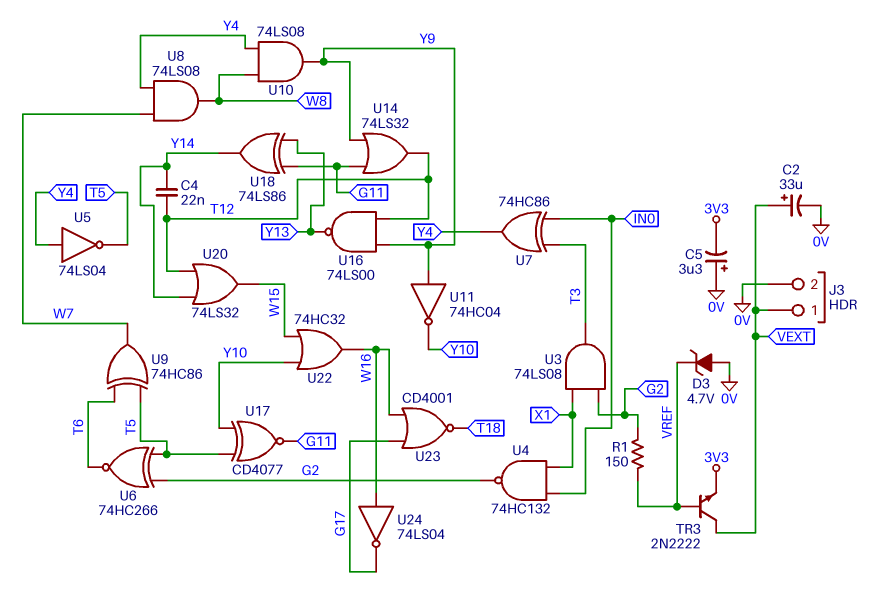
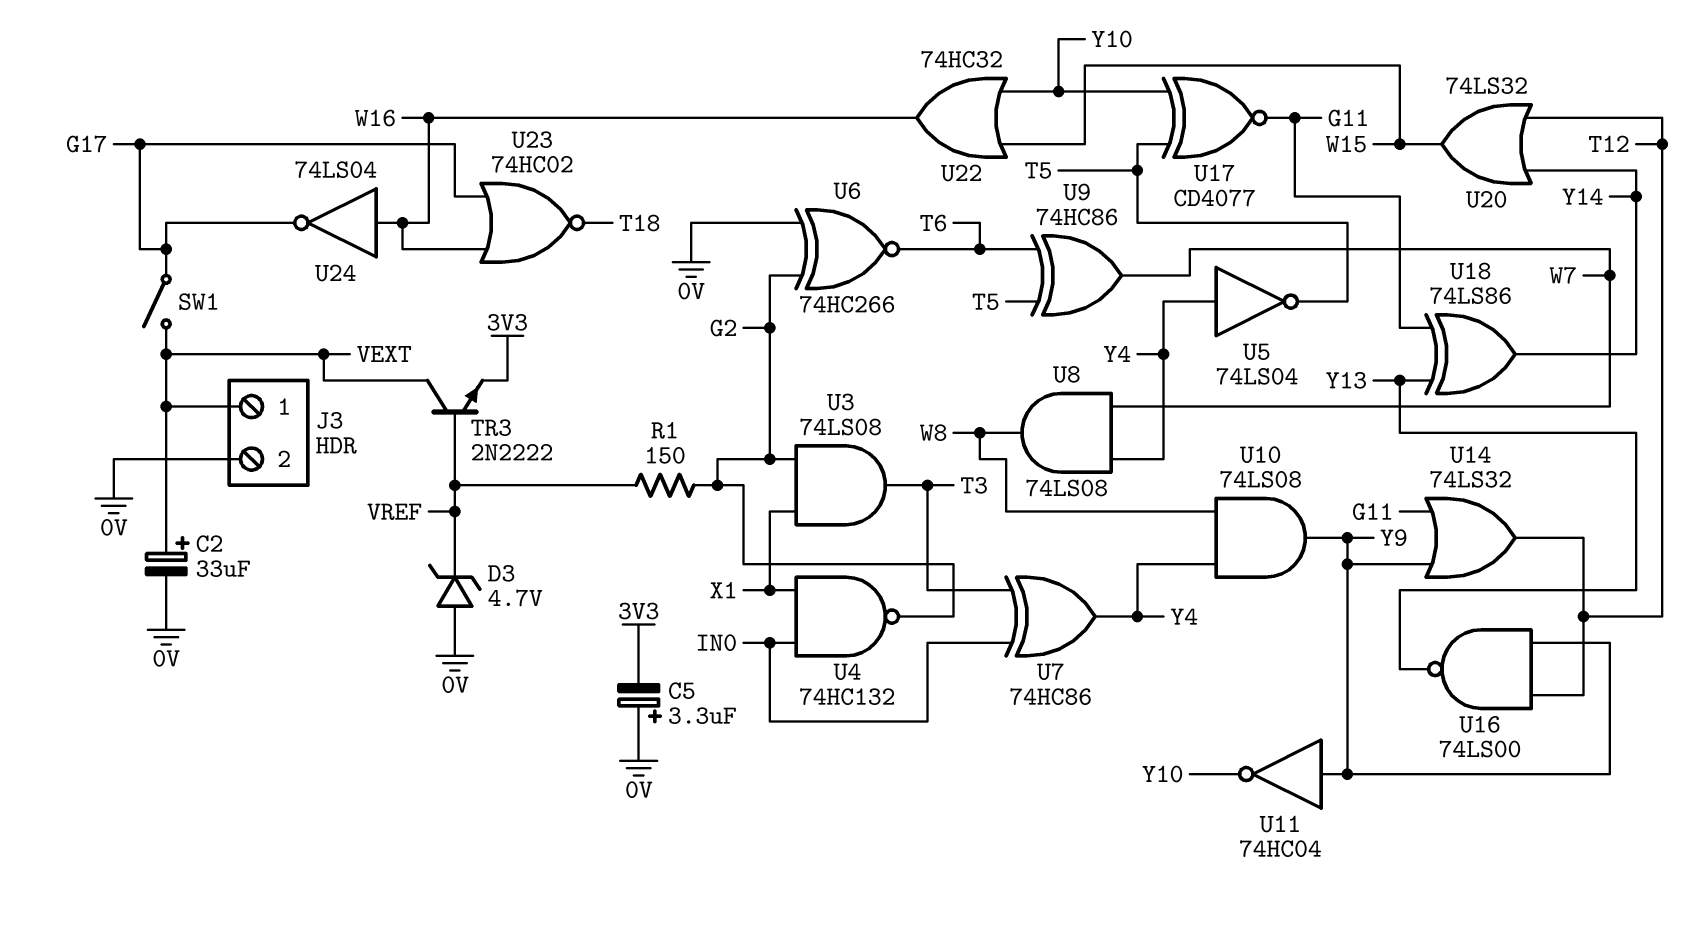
C4: 22nF (T12, Y14) -> none
SW1: none -> switch (G17, VEXT)
U6: XNOR 74HC266 (in G2, in T5, out T6) -> XNOR 74HC266 (in 0V, in G2, out T6)
U23: NOR CD4001 (in G17, in W16, out T18) -> NOR 74HC02 (in G17, in W16, out T18)

